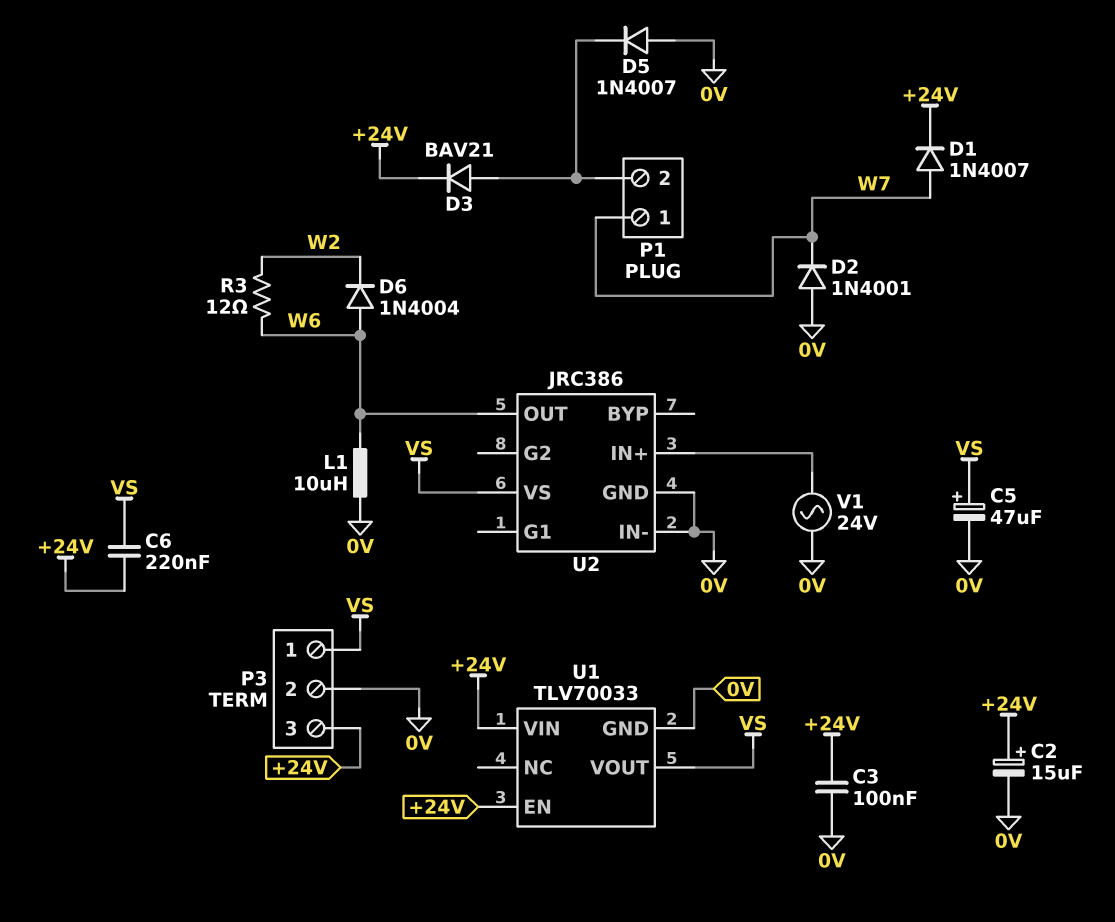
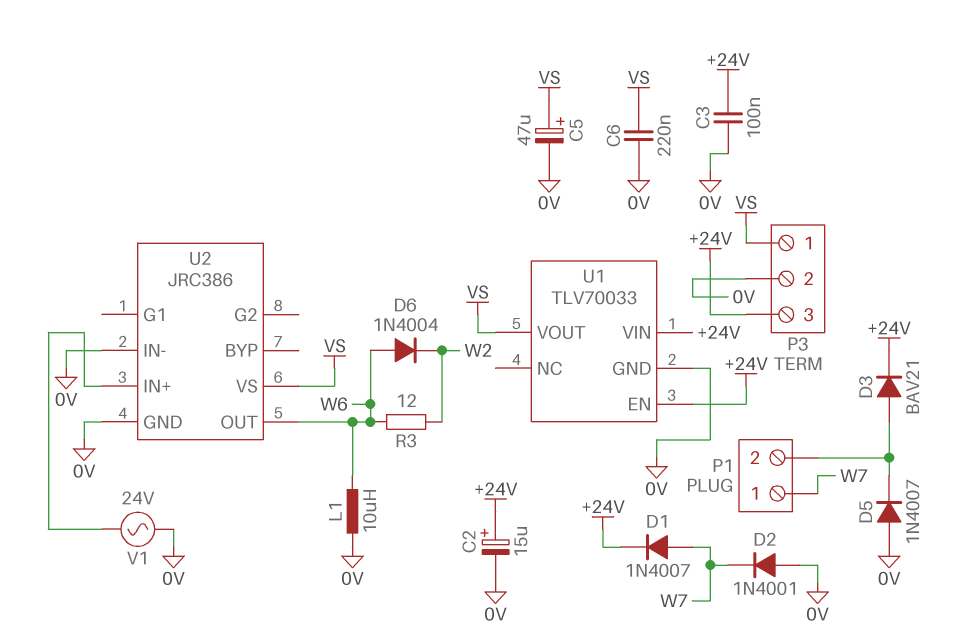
C6: 220nF (+24V, VS) -> 220nF (0V, VS)

